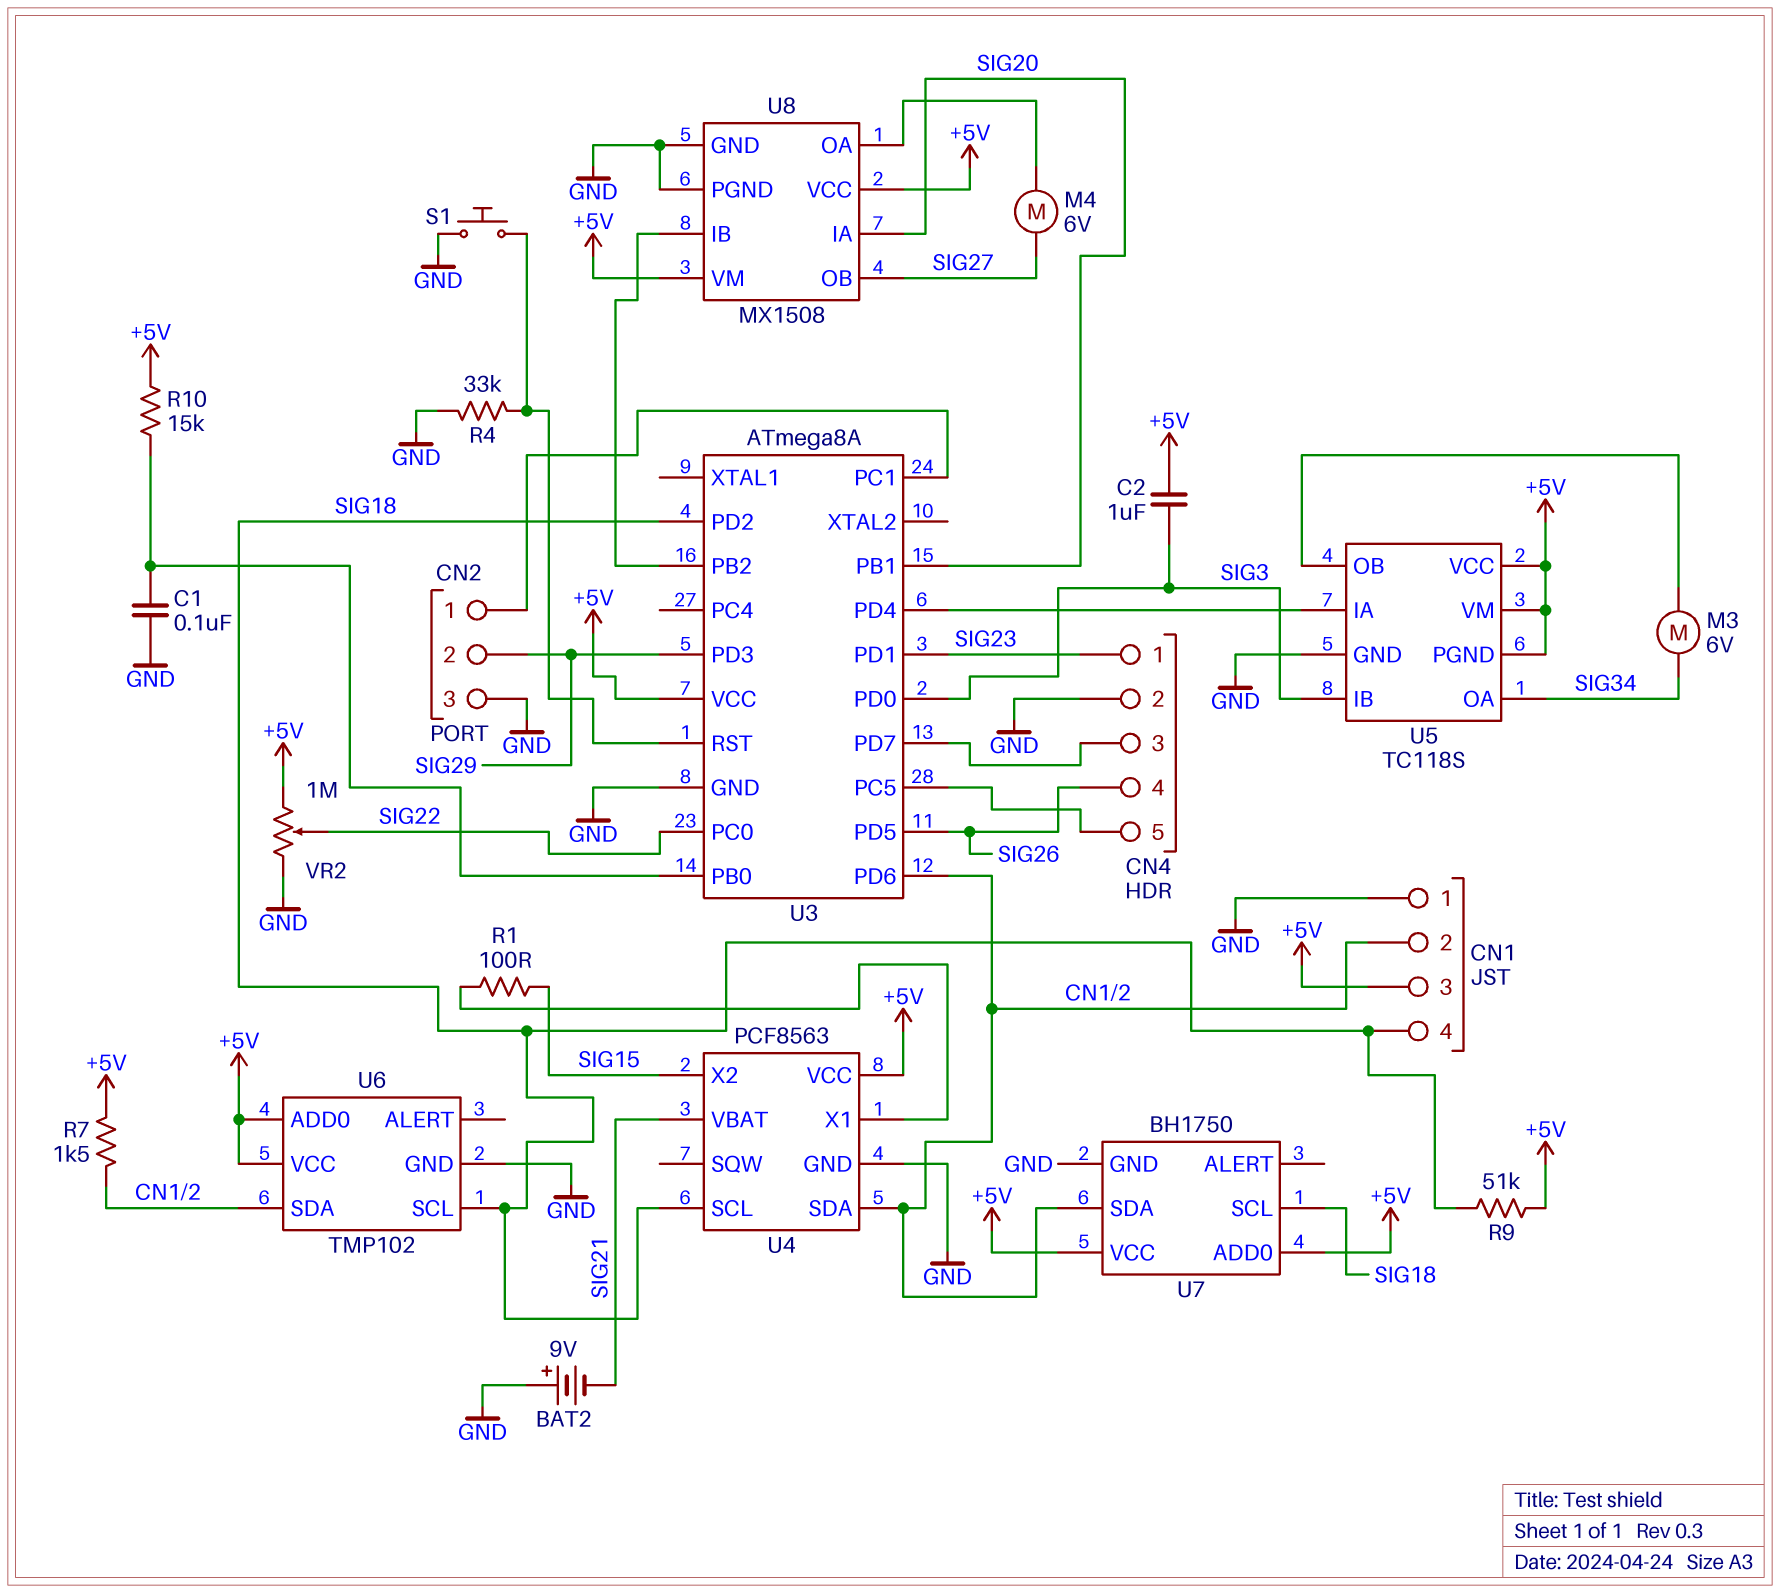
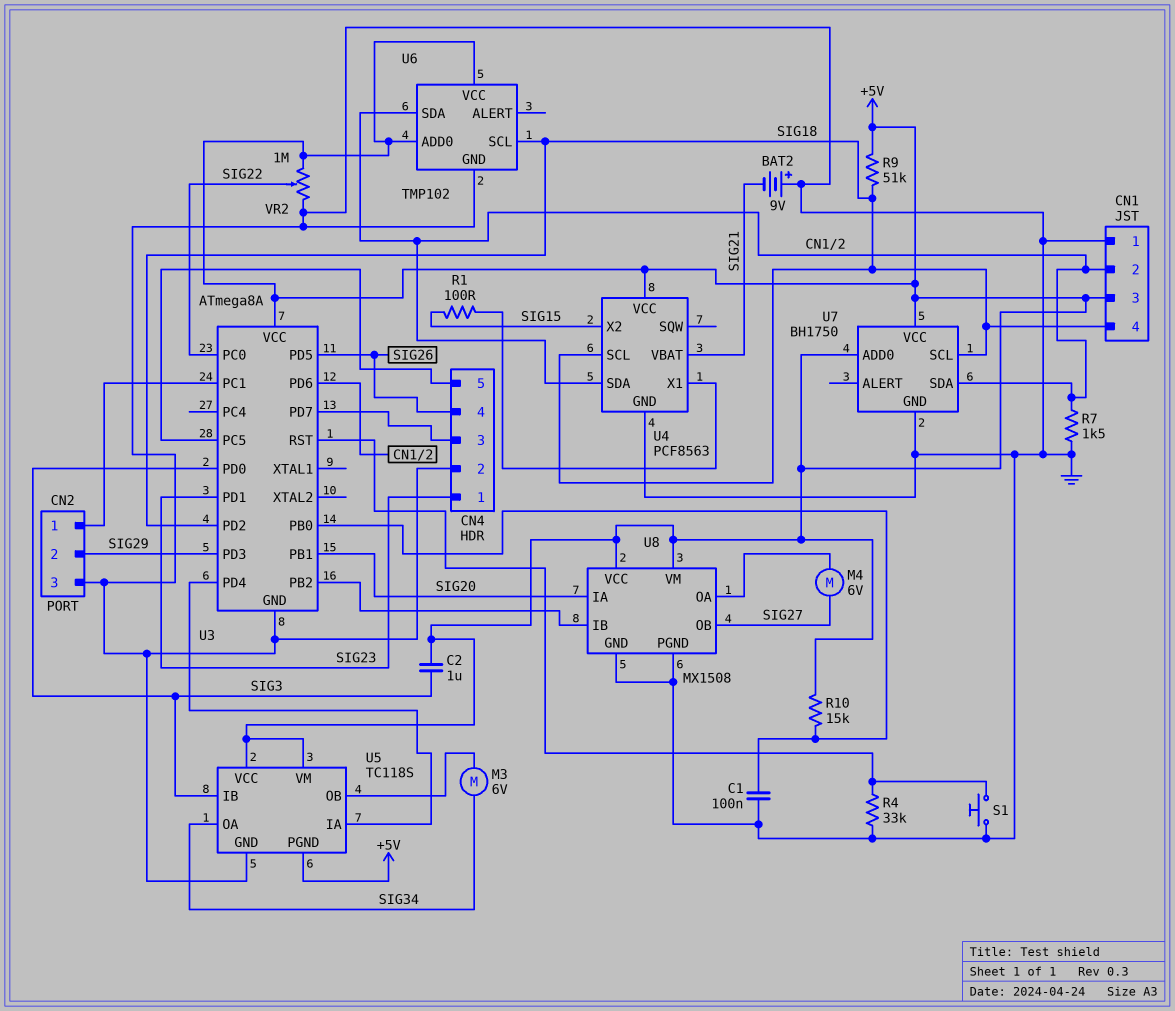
R7: 1.5k (+5V, CN1/2) -> 1.5k (CN1/2, GND)

